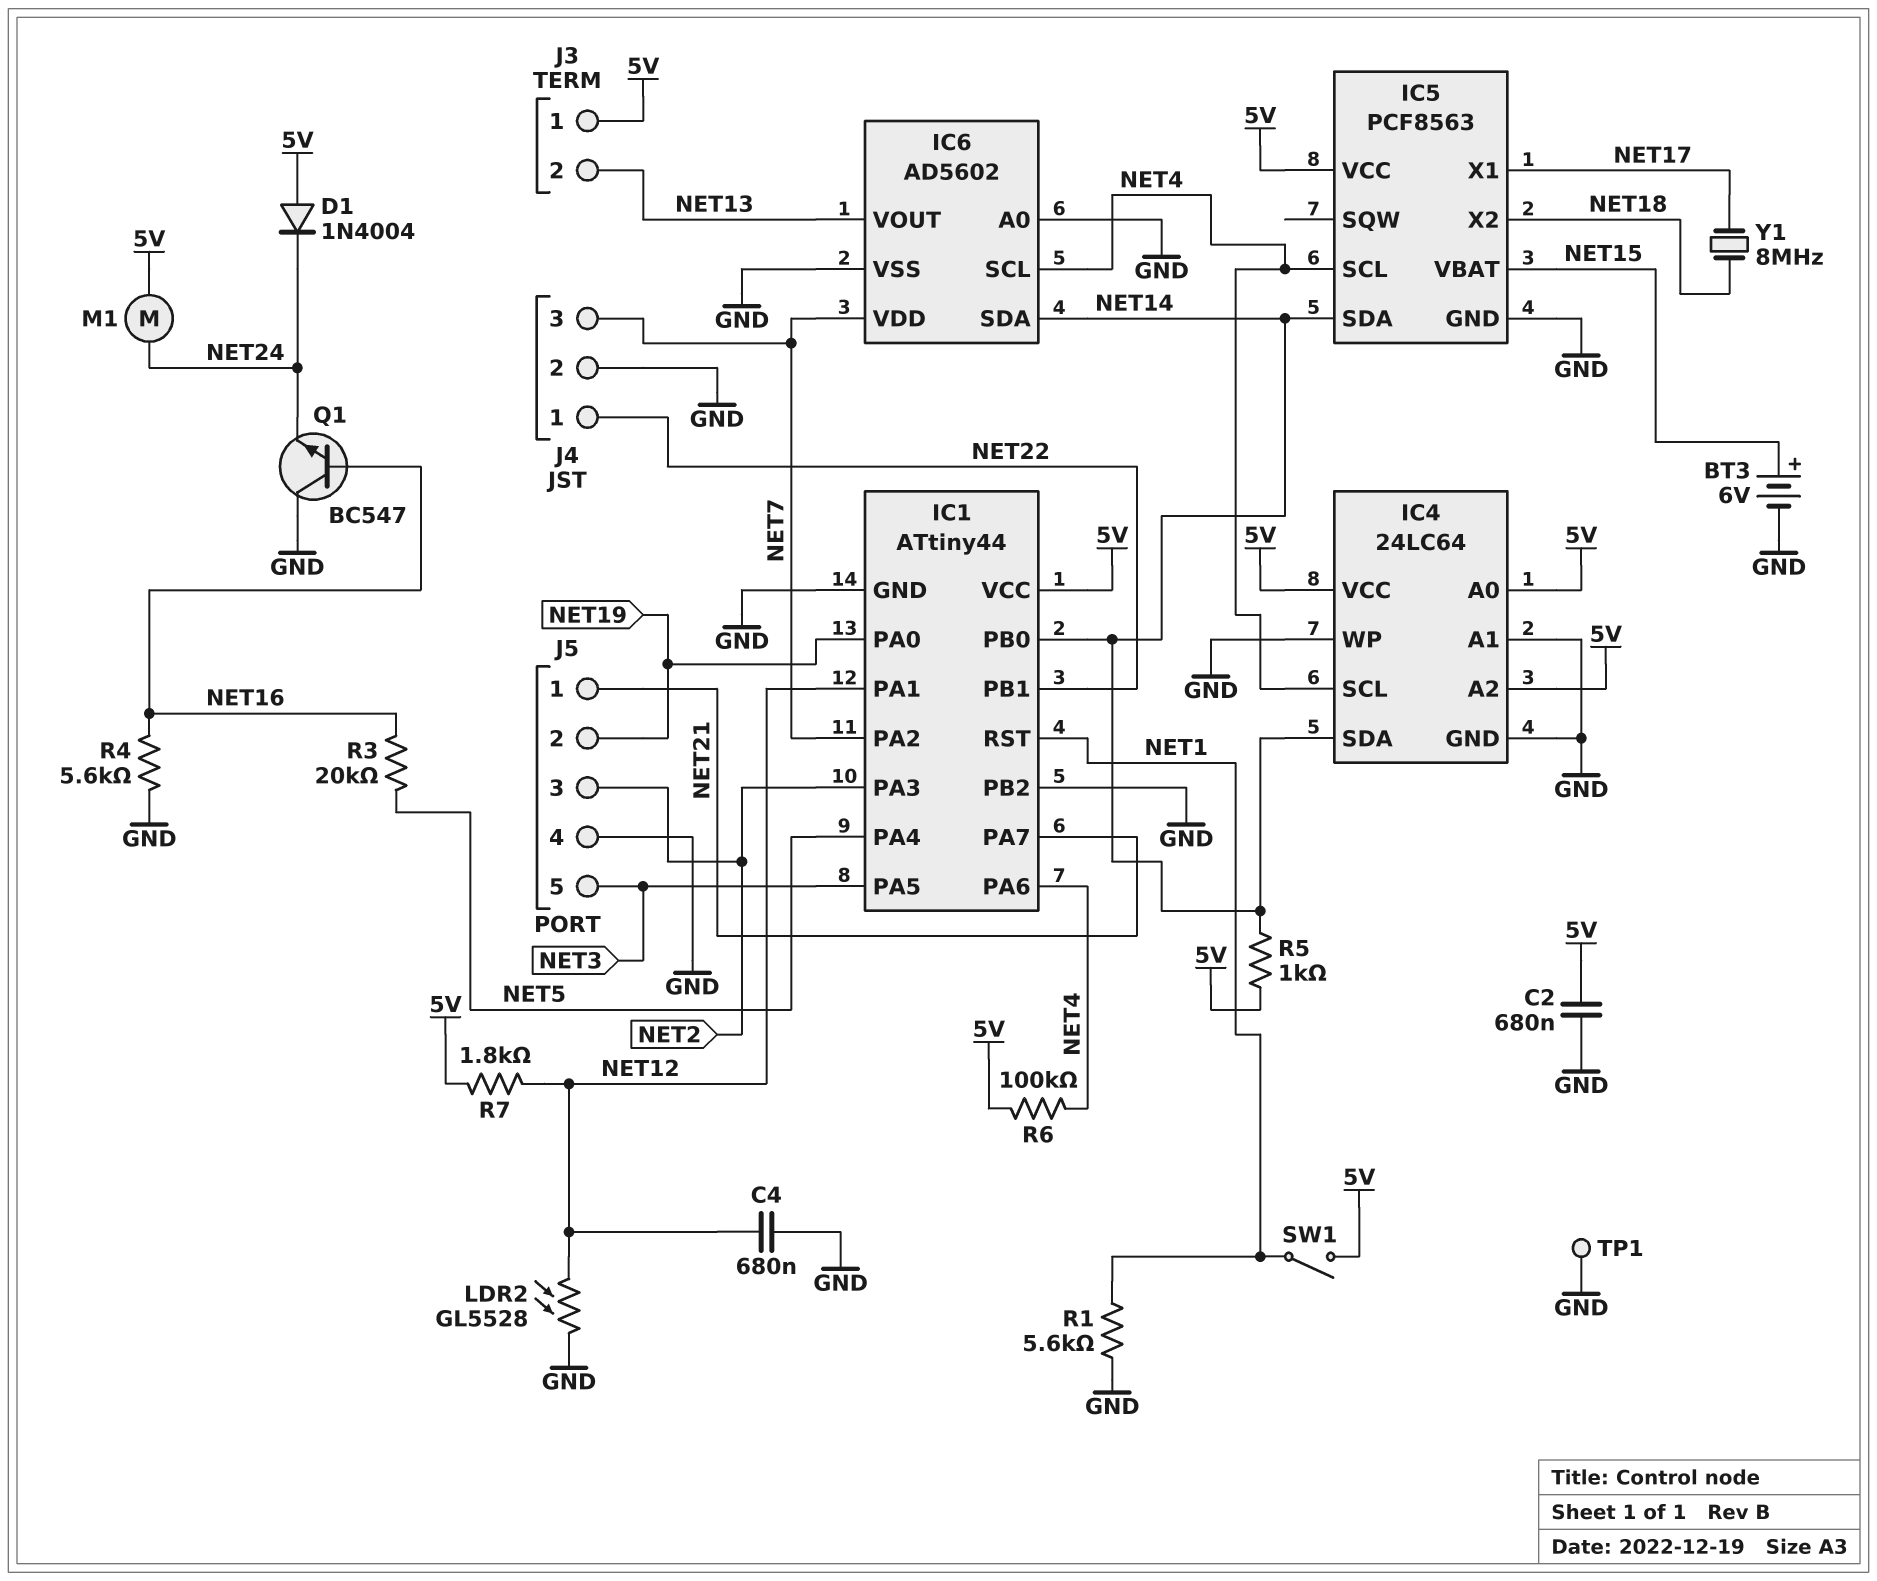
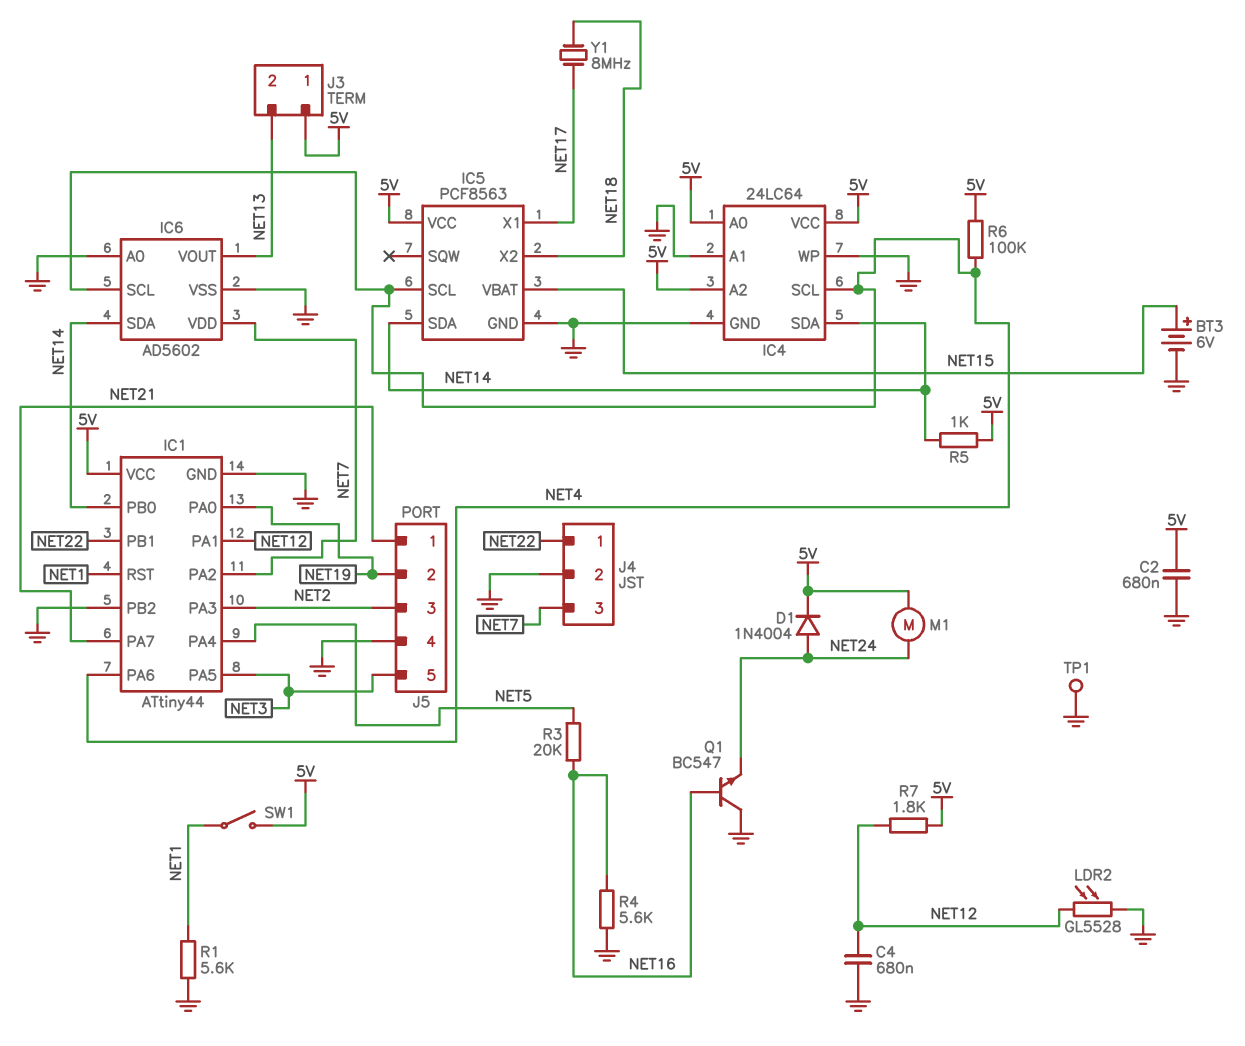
D1: diode 1N4004 (A 5V, K NET24) -> diode 1N4004 (A NET24, K 5V)

